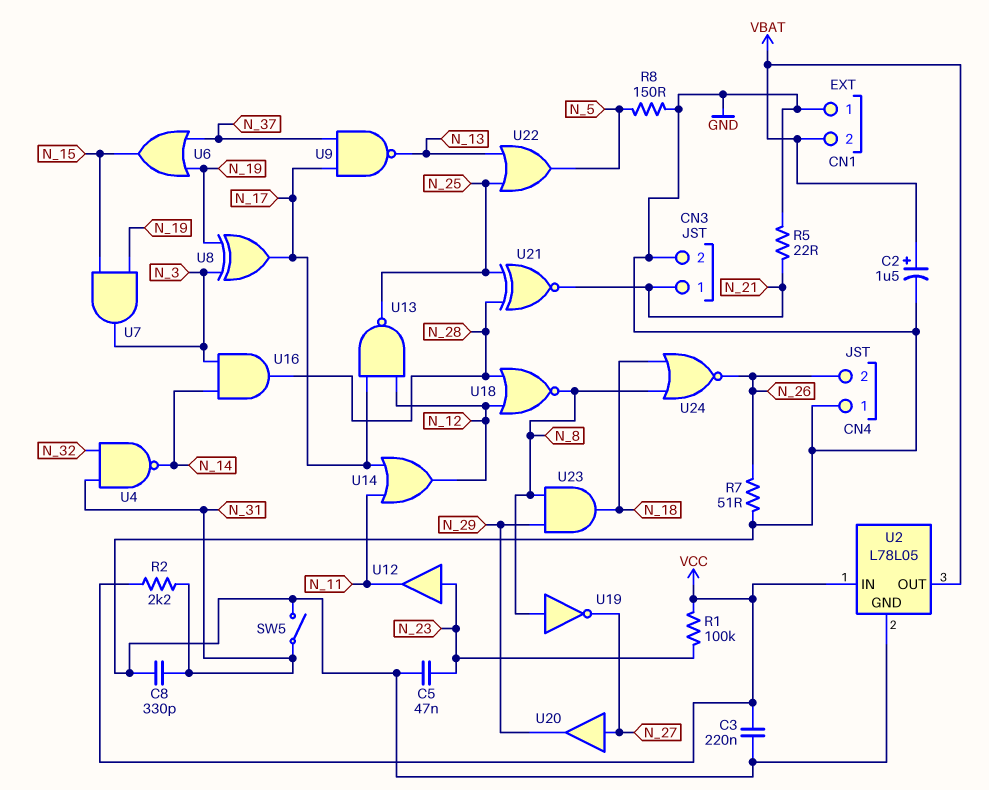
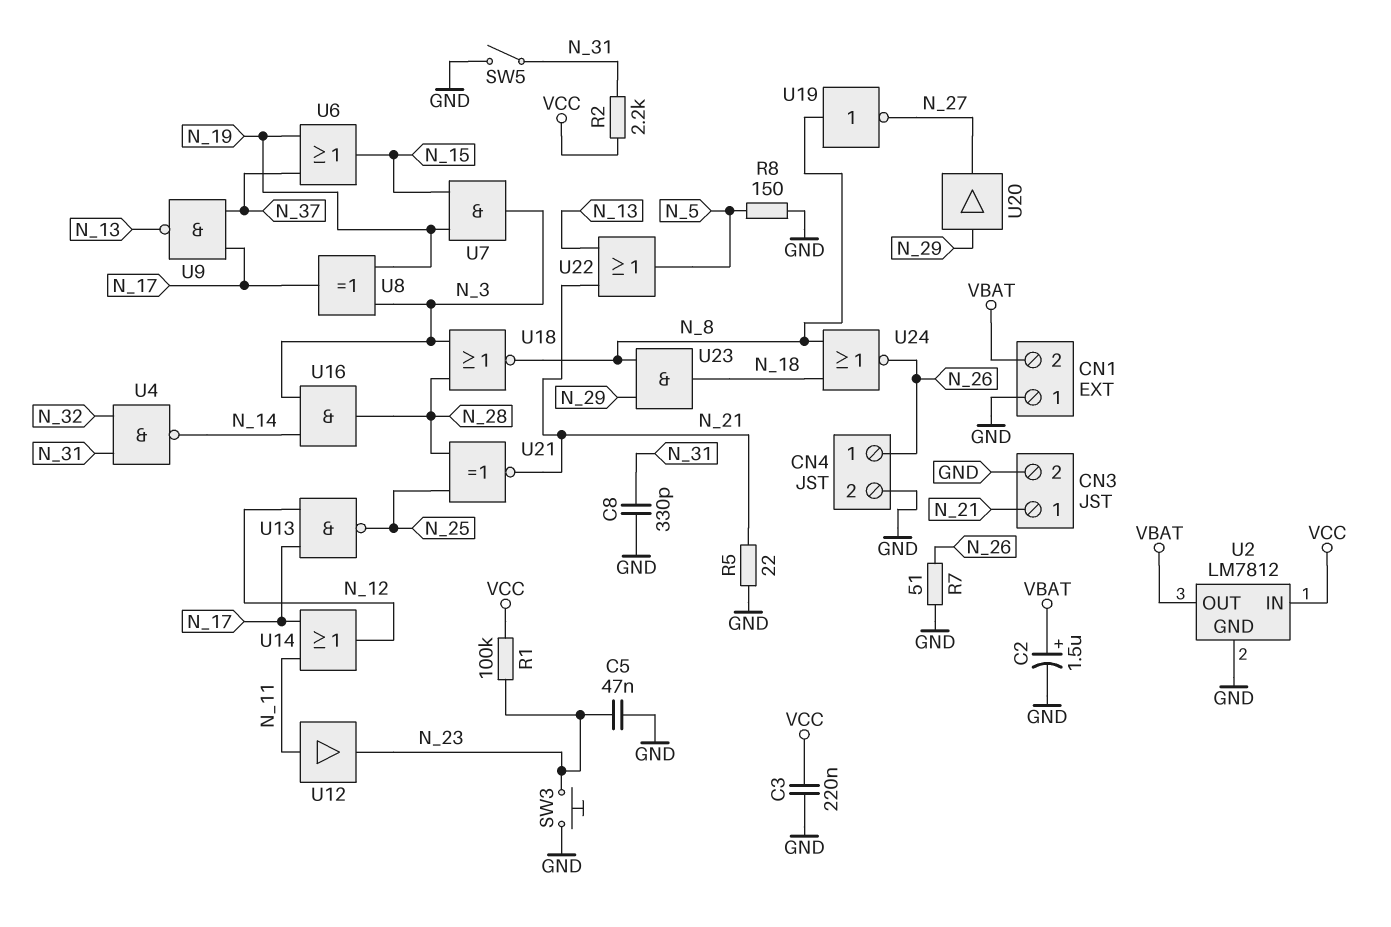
CN4 pin 1: GND -> N_26
CN4 pin 2: N_26 -> GND
SW3: none -> button (GND, N_23)
U2: L78L05 -> LM7812
U12: buffer (in N_23, out N_11) -> buffer (in N_11, out N_23)
U18: NOR (in N_12, in N_28, out N_8) -> NOR (in N_3, in N_28, out N_8)
U20: buffer (in N_27, out N_29) -> buffer (in N_29, out N_27)
U22: OR (in N_13, in N_25, out N_5) -> OR (in N_13, in N_21, out N_5)

